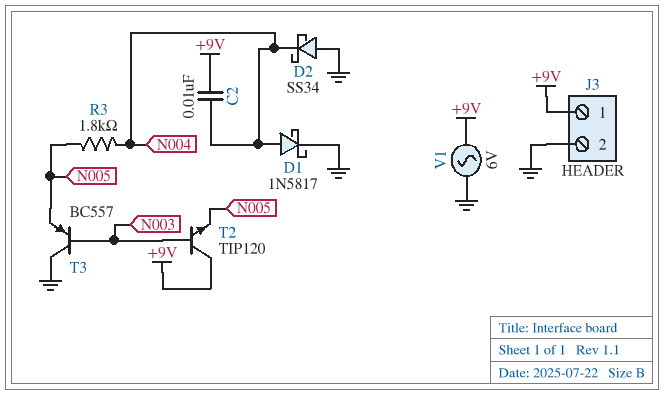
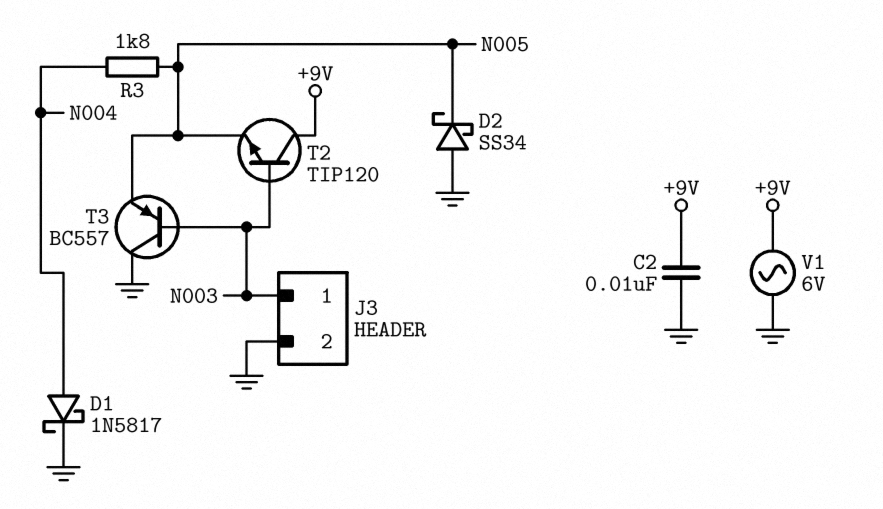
C2: 10nF (+9V, N004) -> 10nF (+9V, GND)
D2: schottky SS34 (A GND, K N004) -> schottky SS34 (A GND, K N005)
J3 pin 1: +9V -> N003

